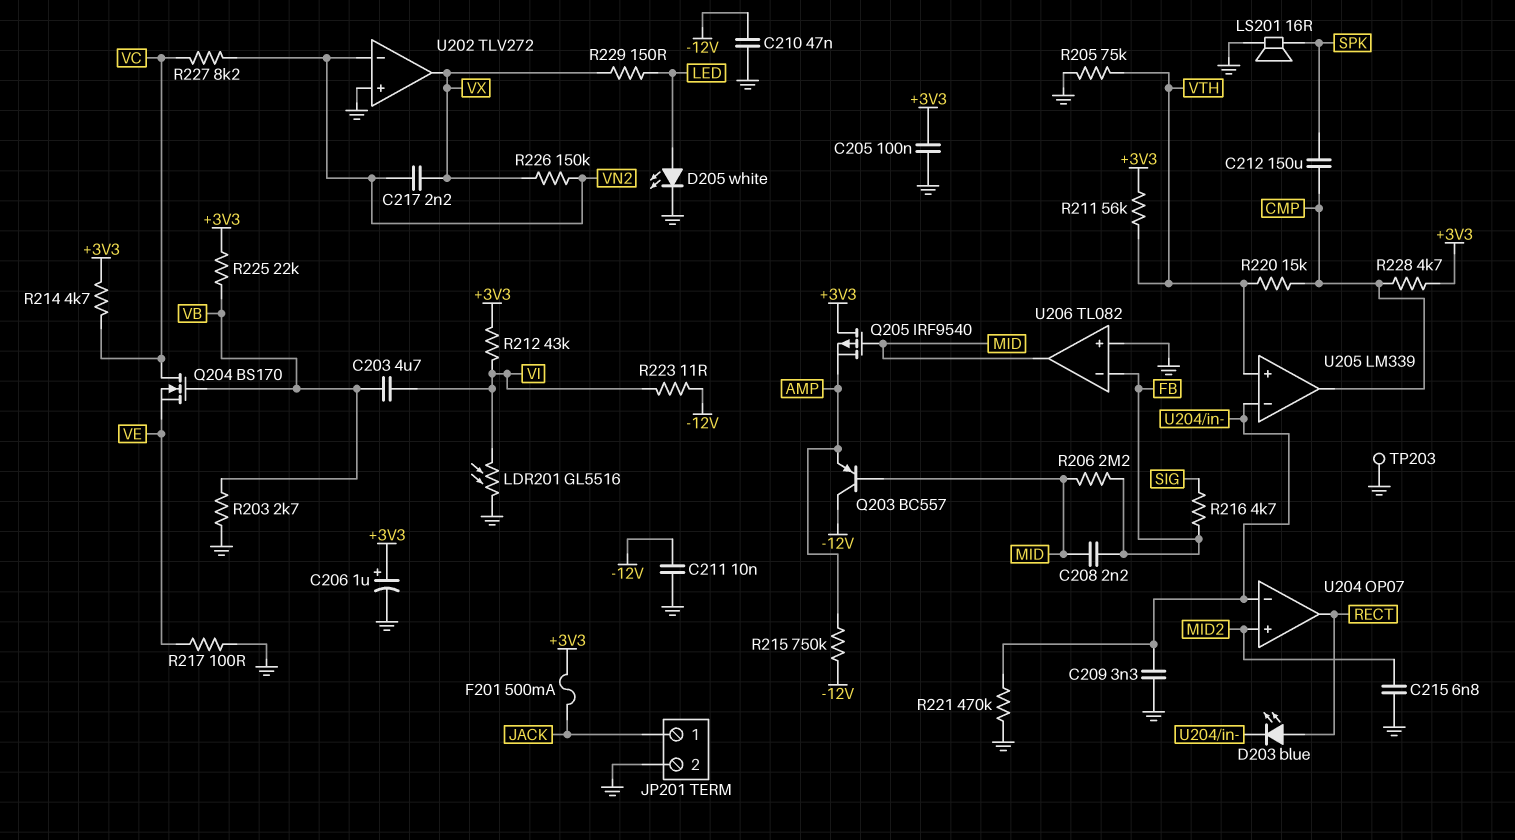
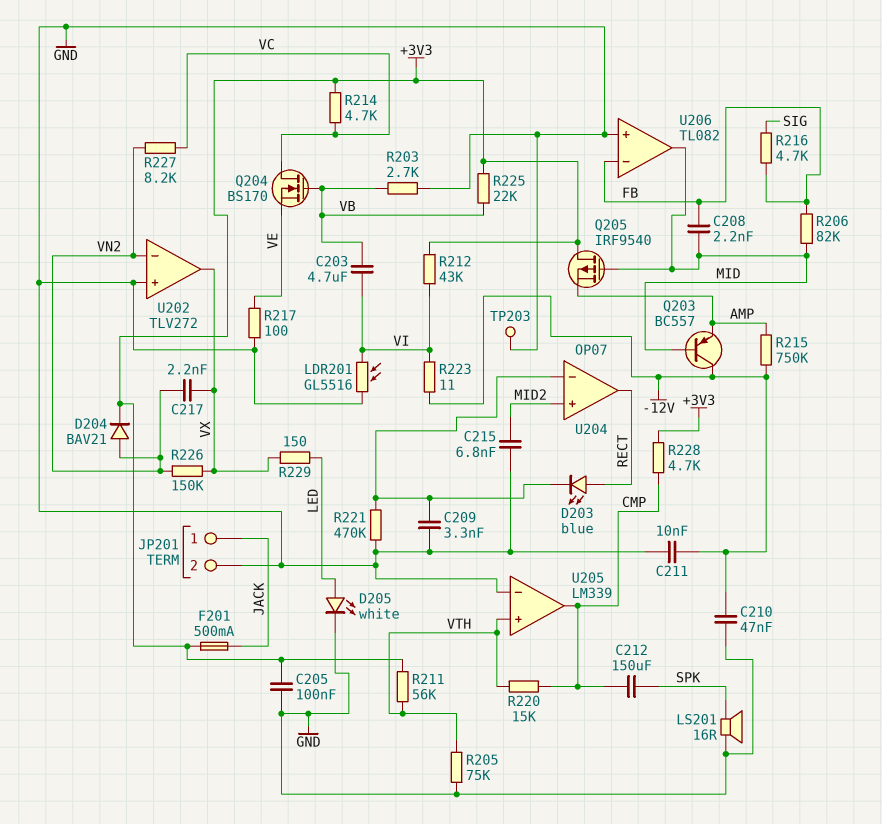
C206: 1uF (plus +3V3, minus GND) -> none
D204: none -> diode BAV21 (A VN2, K +3V3)
R206: 2.2M (FB, MID) -> 82k (FB, MID)
U205 pin in-: U204/in- -> GND

